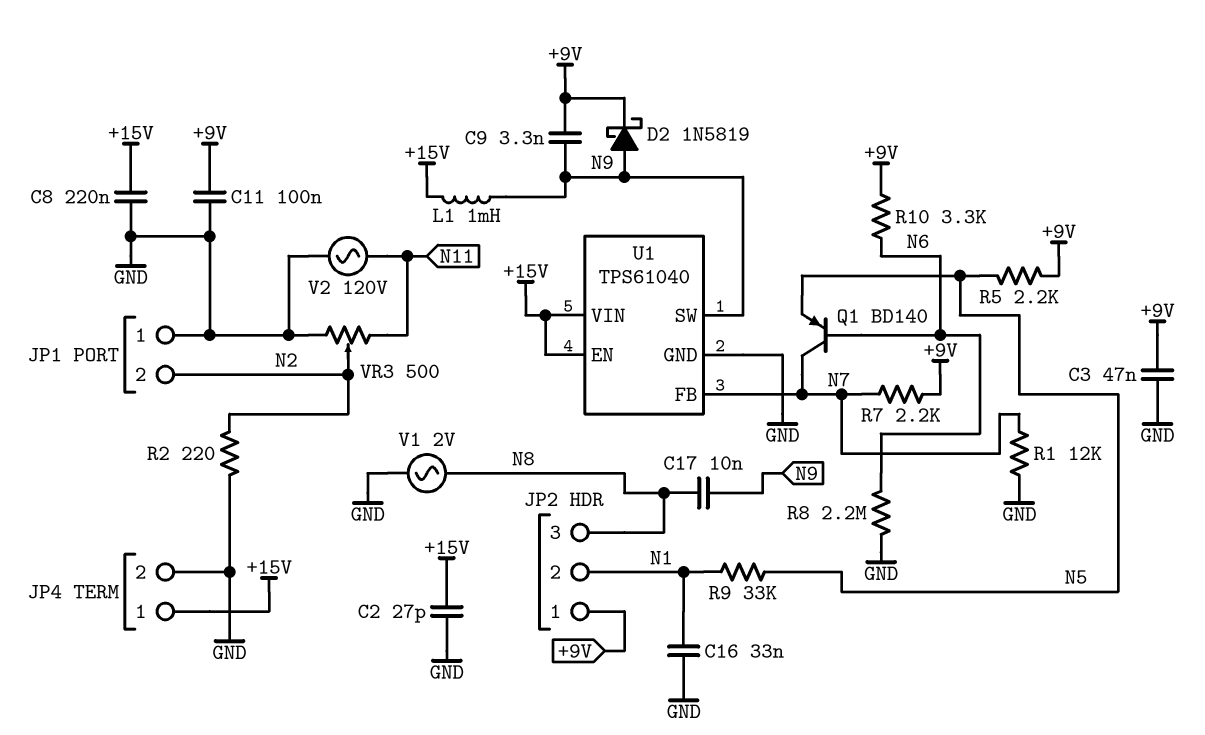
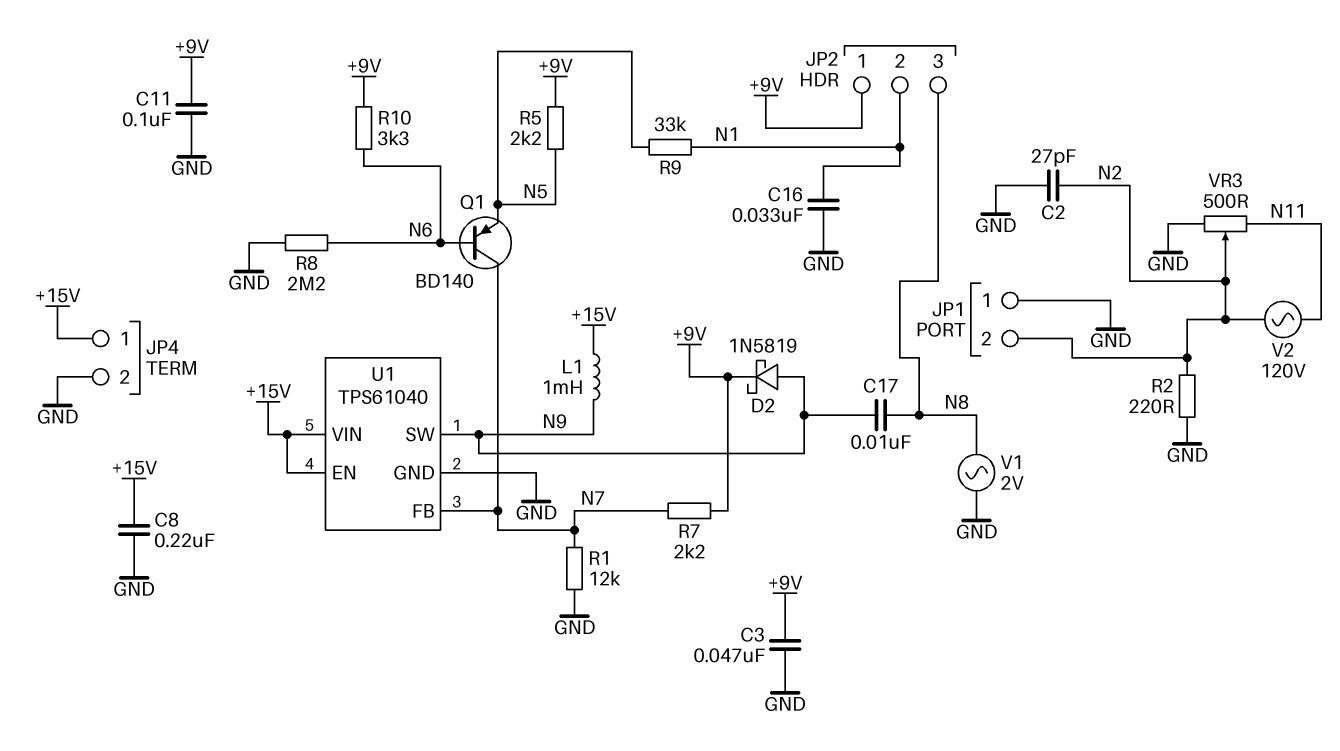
C2: 27pF (+15V, GND) -> 27pF (GND, N2)
C9: 3.3nF (+9V, N9) -> none
V2: AC 120V (GND, N11) -> AC 120V (N2, N11)

